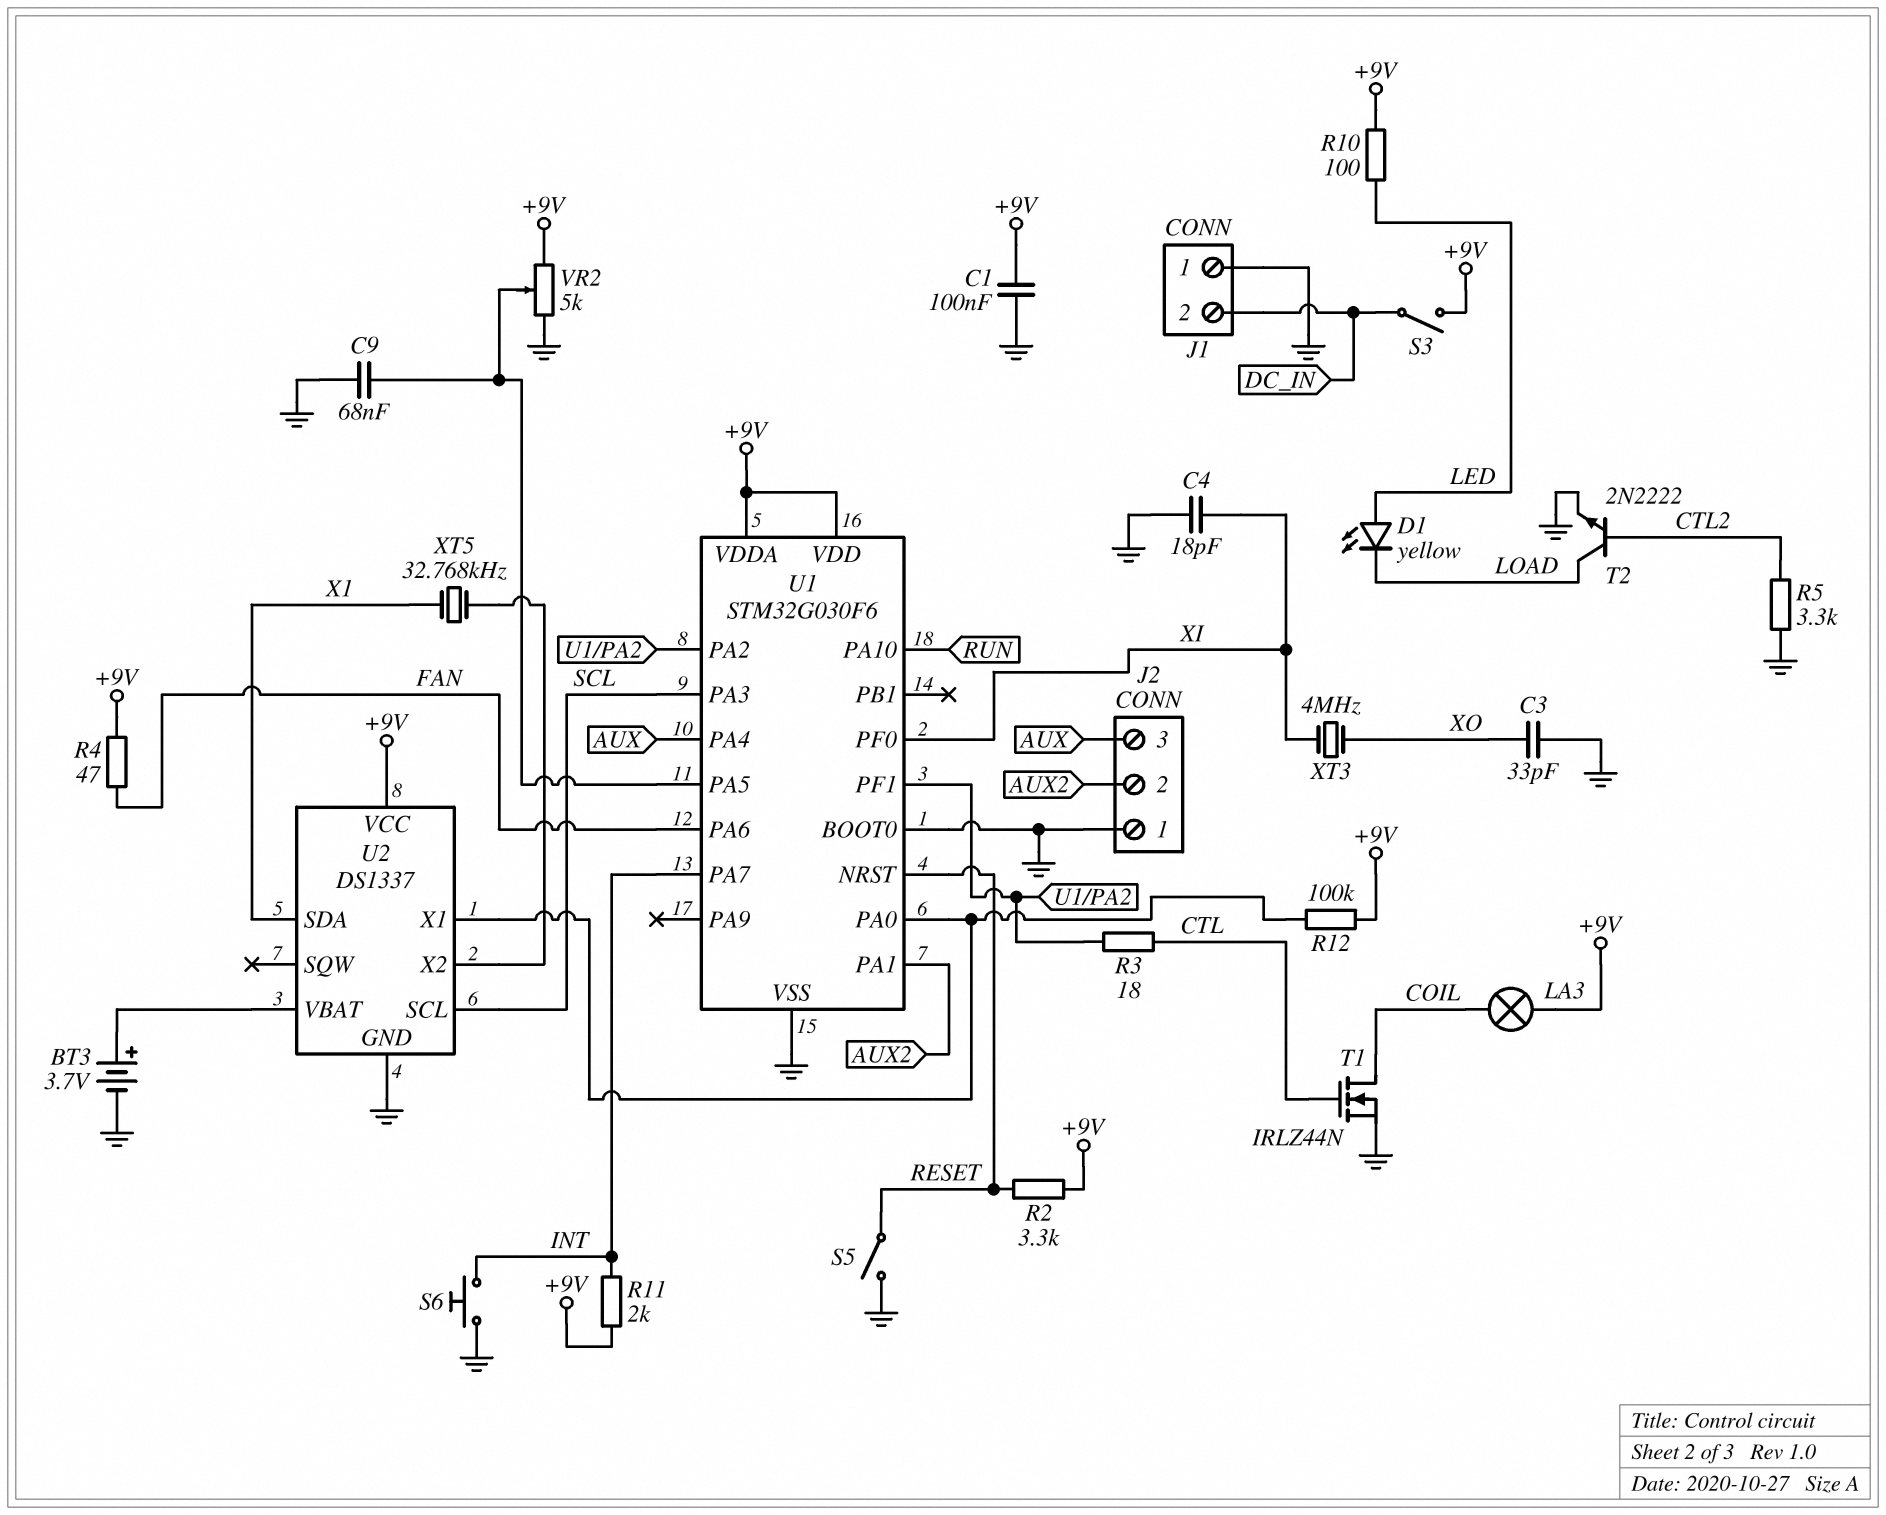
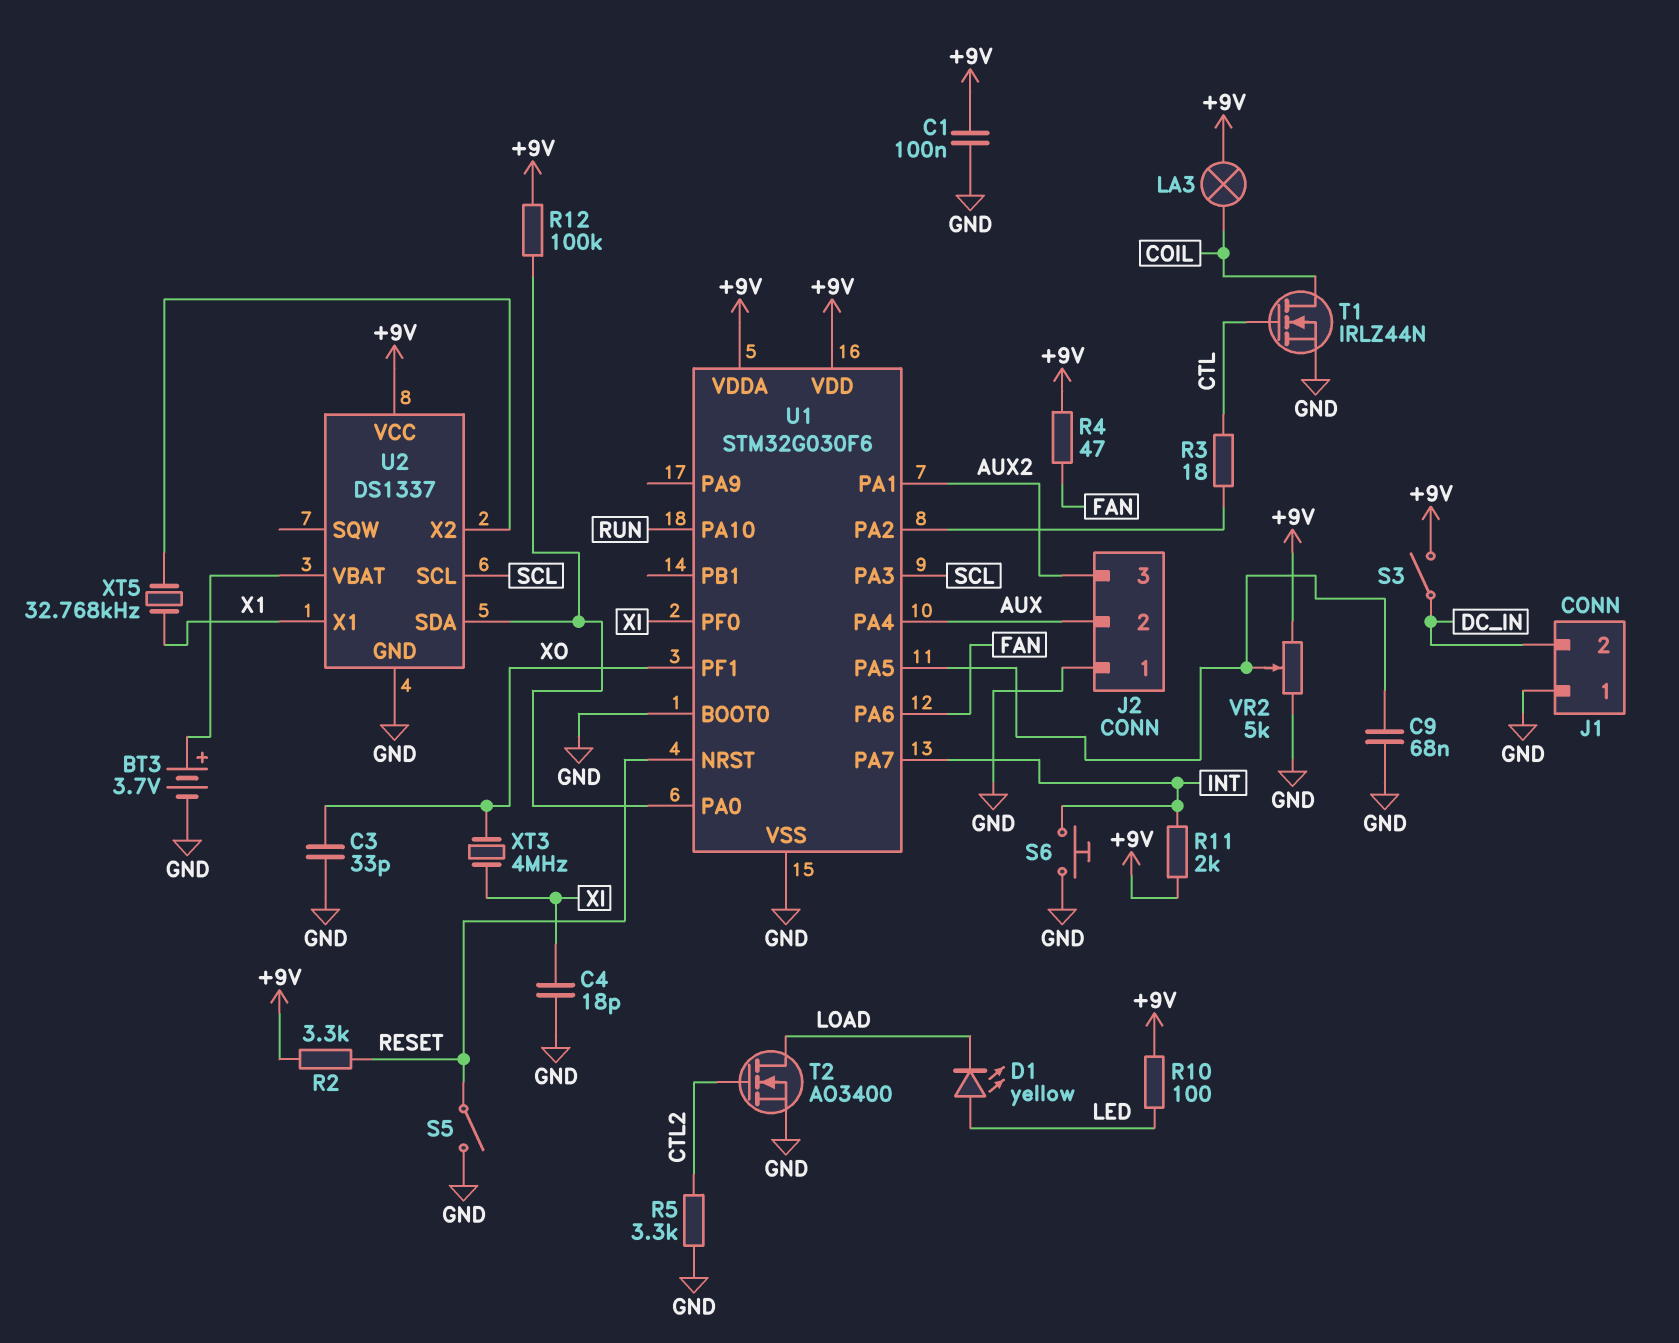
J2 pin 2: AUX2 -> AUX
J2 pin 3: AUX -> AUX2
T2: NPN 2N2222 (B CTL2, C LOAD, E GND) -> NMOS AO3400 (G CTL2, D LOAD, S GND)
U1 pin PF1: U1/PA2 -> XO
U2 pin SDA: X1 -> U1/PA0
U2 pin X1: U1/PA0 -> X1

